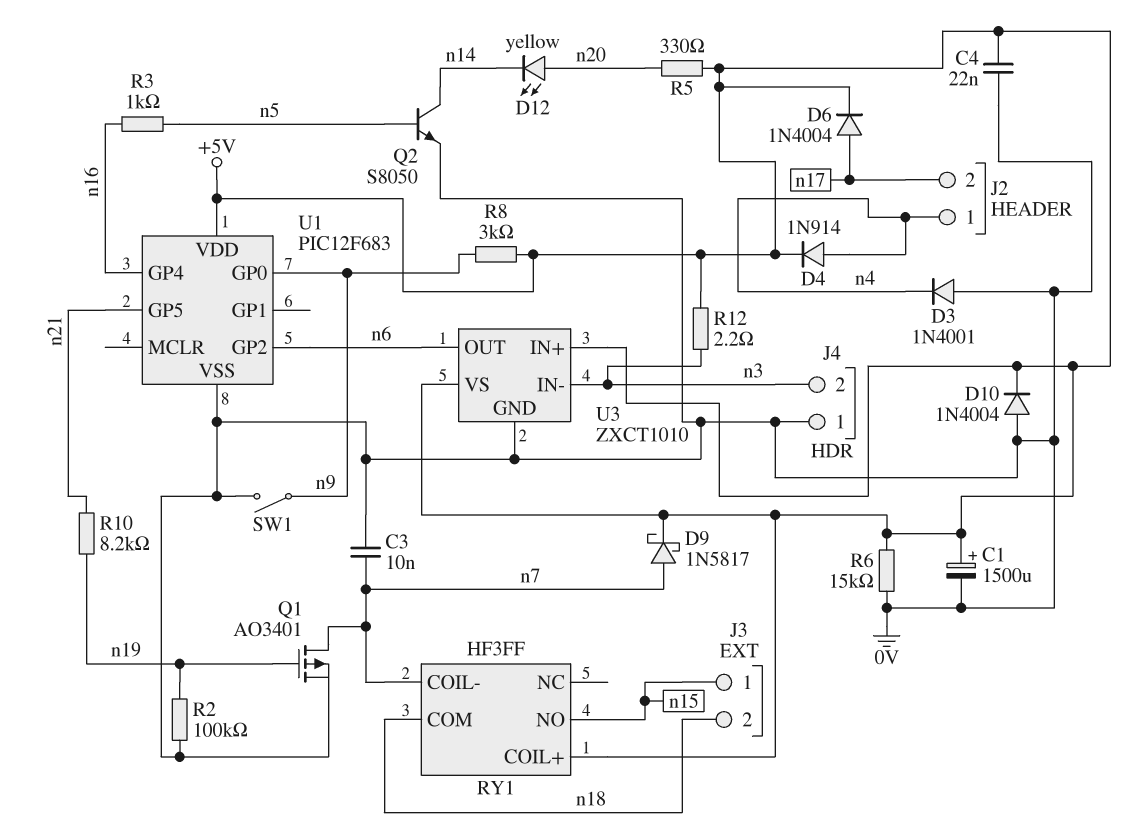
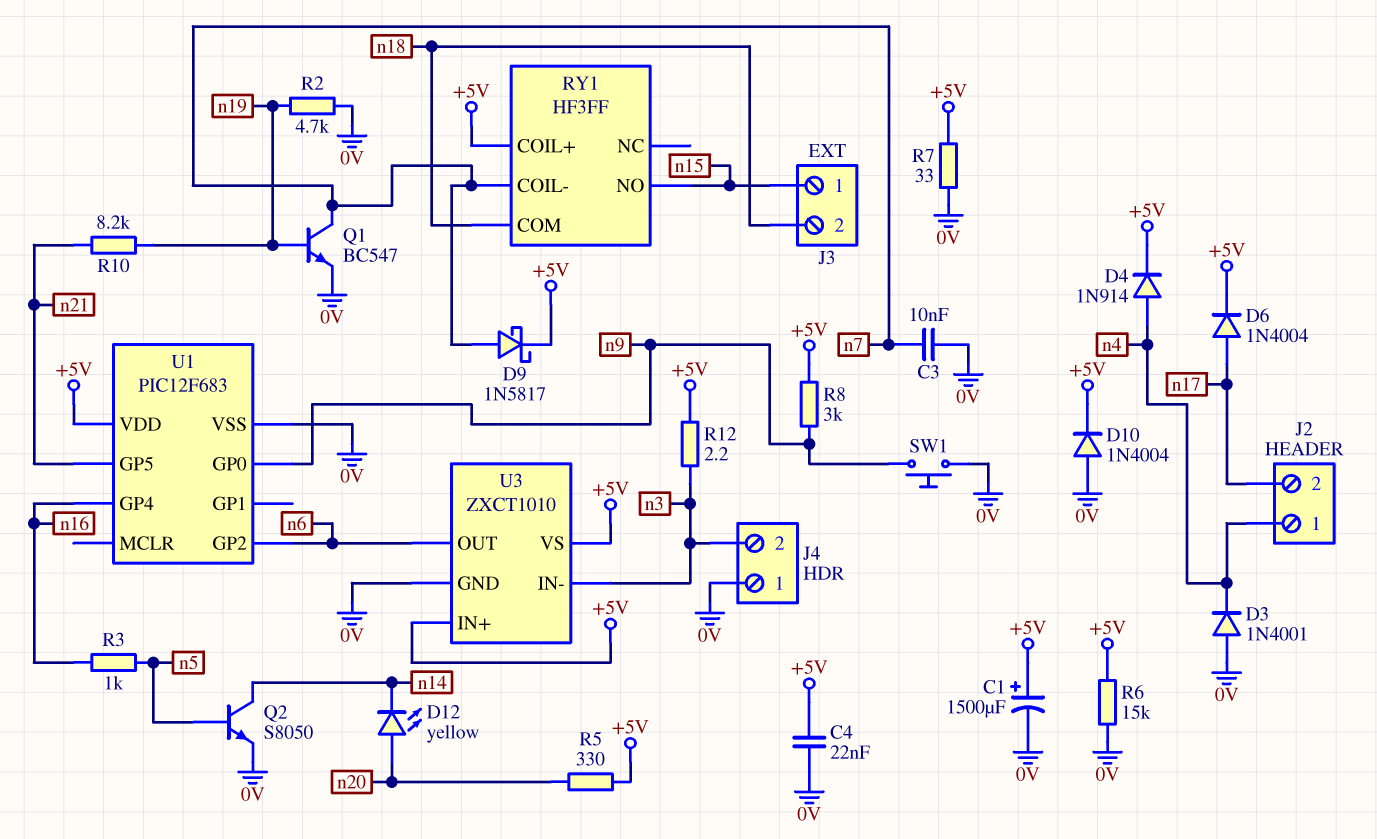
Q1: PMOS AO3401 (G n19, D n7, S 0V) -> NPN BC547 (B n19, C n7, E 0V)
R2: 100k (0V, n19) -> 4.7k (0V, n19)
R7: none -> 33 (+5V, 0V)
SW1: switch (0V, n9) -> button (0V, n9)

